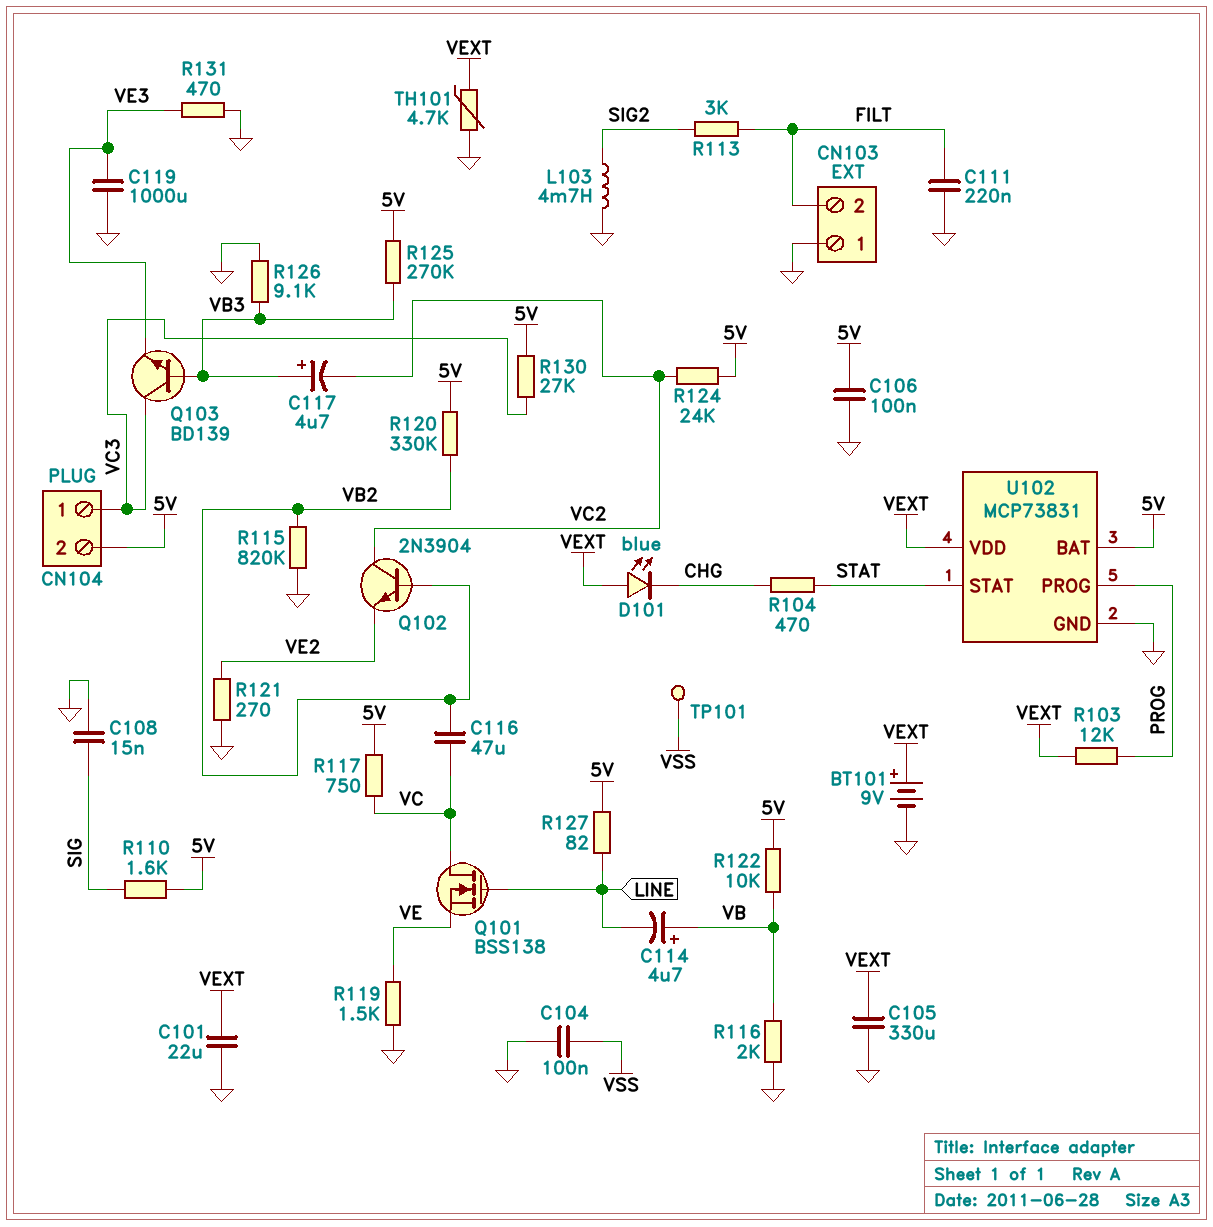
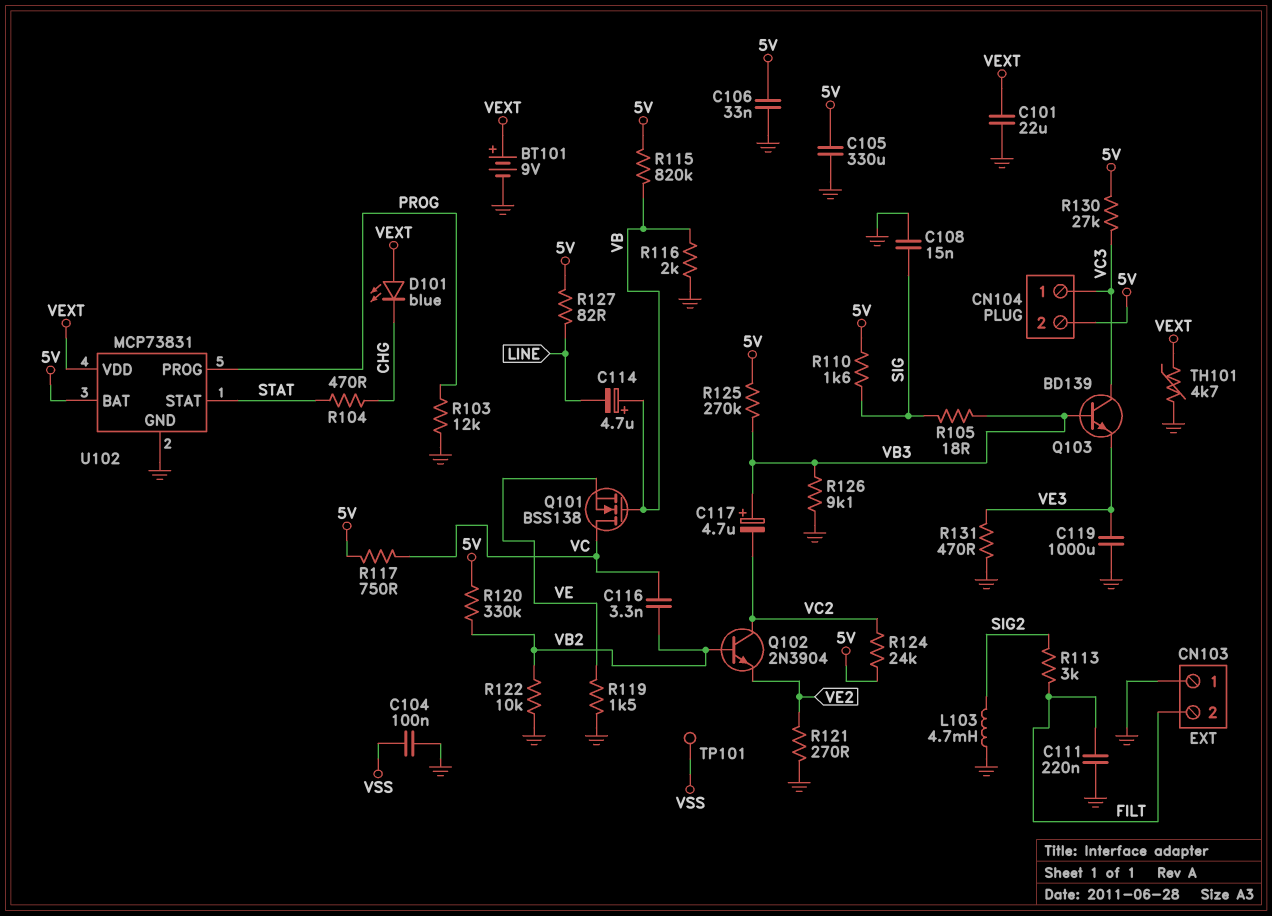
C105: 330uF (GND, VEXT) -> 330uF (5V, GND)
C106: 100nF (5V, GND) -> 33nF (5V, GND)
C116: 47uF (VB2, VC) -> 3.3nF (VB2, VC)
Q101: NMOS BSS138 (G LINE, D VC, S VE) -> NMOS BSS138 (G VB, D VC, S VE)
R103: 12k (PROG, VEXT) -> 12k (GND, PROG)
R105: none -> 18 (SIG, VB3)
R115: 820k (GND, VB2) -> 820k (5V, VB)
R122: 10k (5V, VB) -> 10k (GND, VB2)

